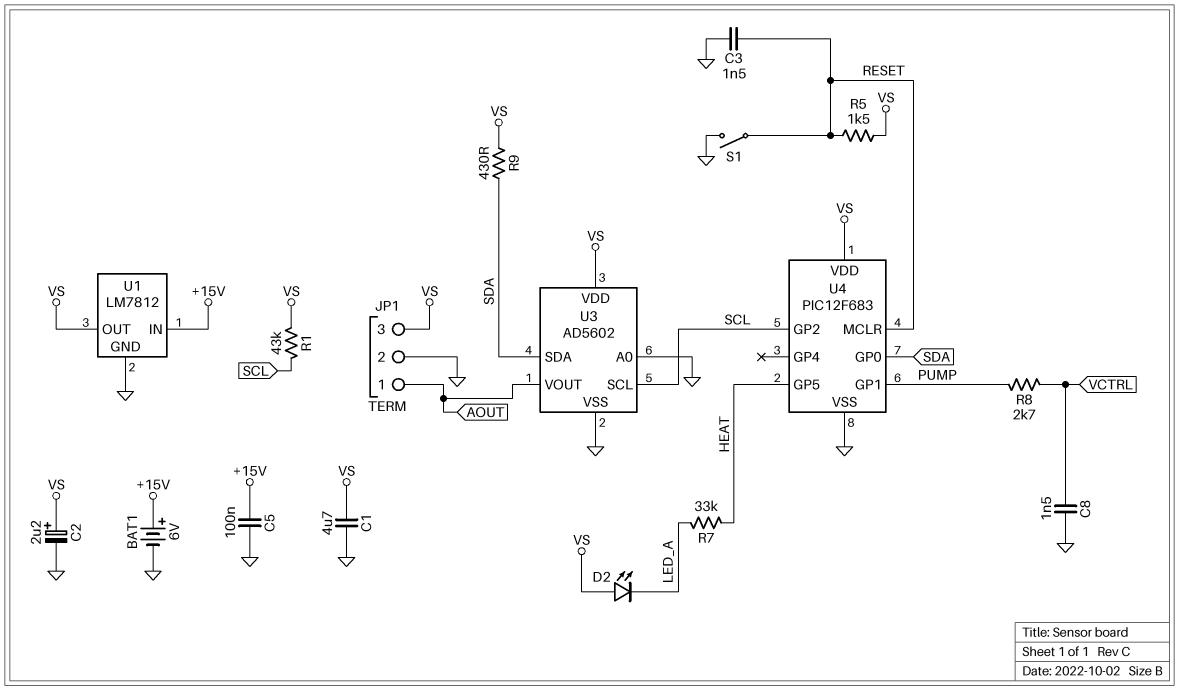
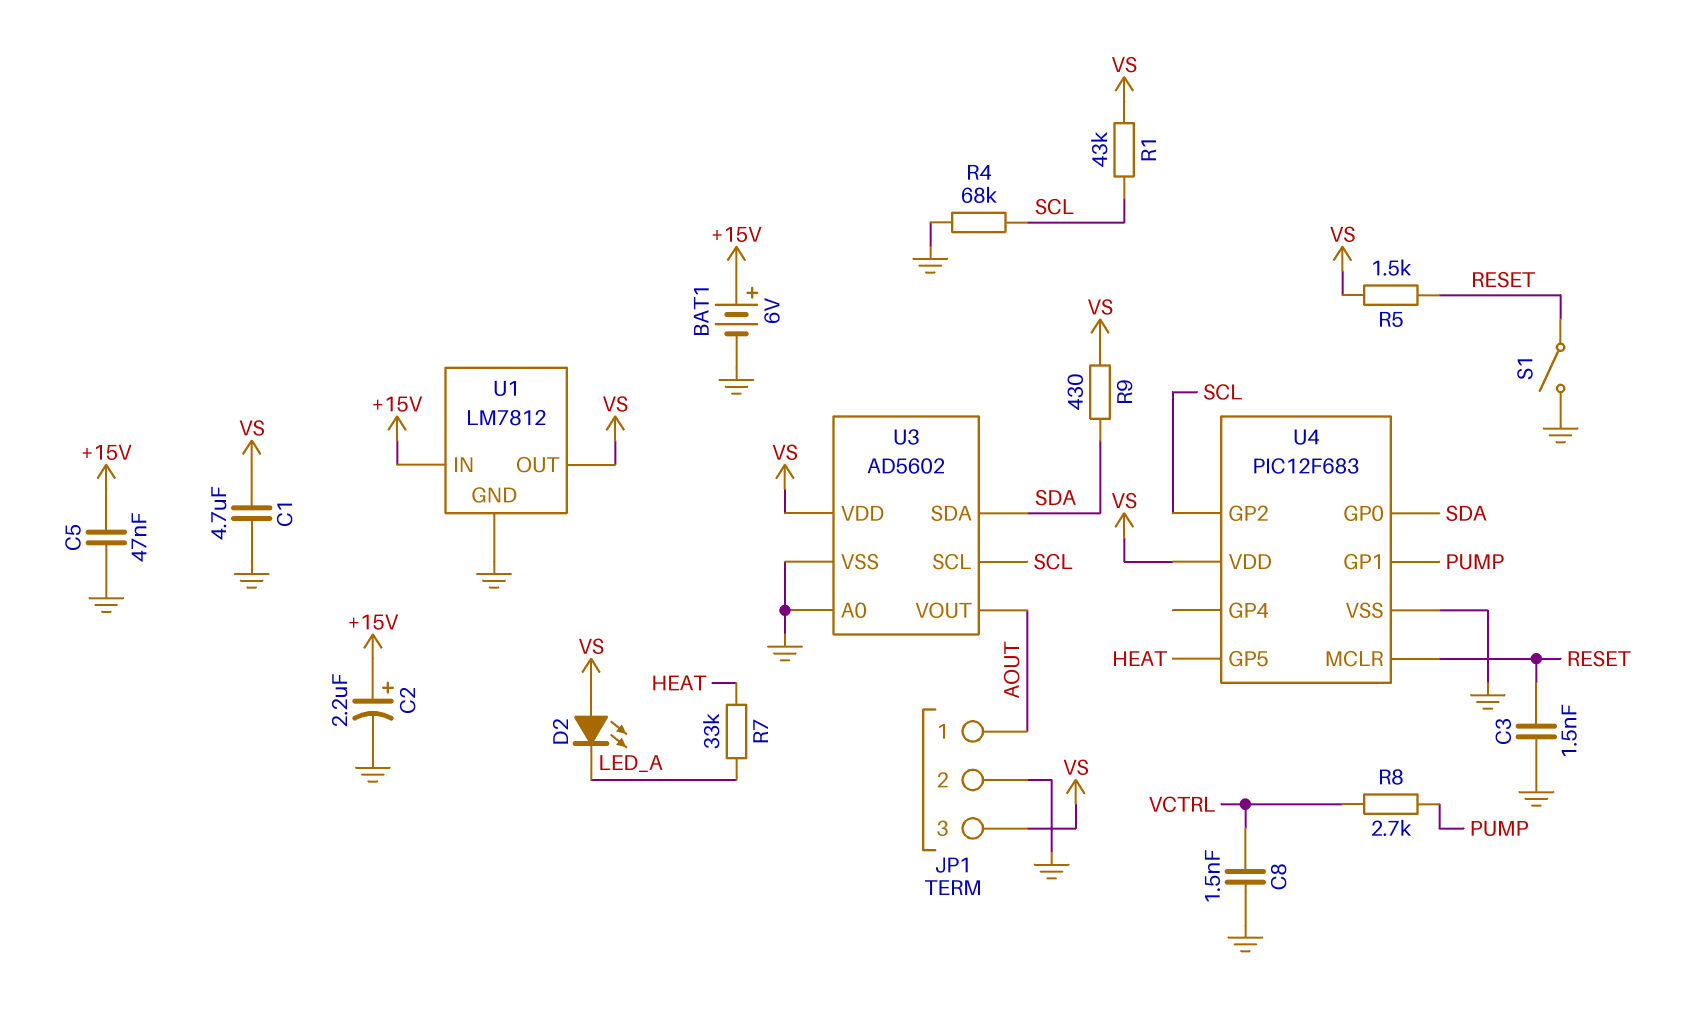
C2: 2.2uF (plus VS, minus GND) -> 2.2uF (plus +15V, minus GND)
C5: 100nF (+15V, GND) -> 47nF (+15V, GND)
R4: none -> 68k (GND, SCL)

